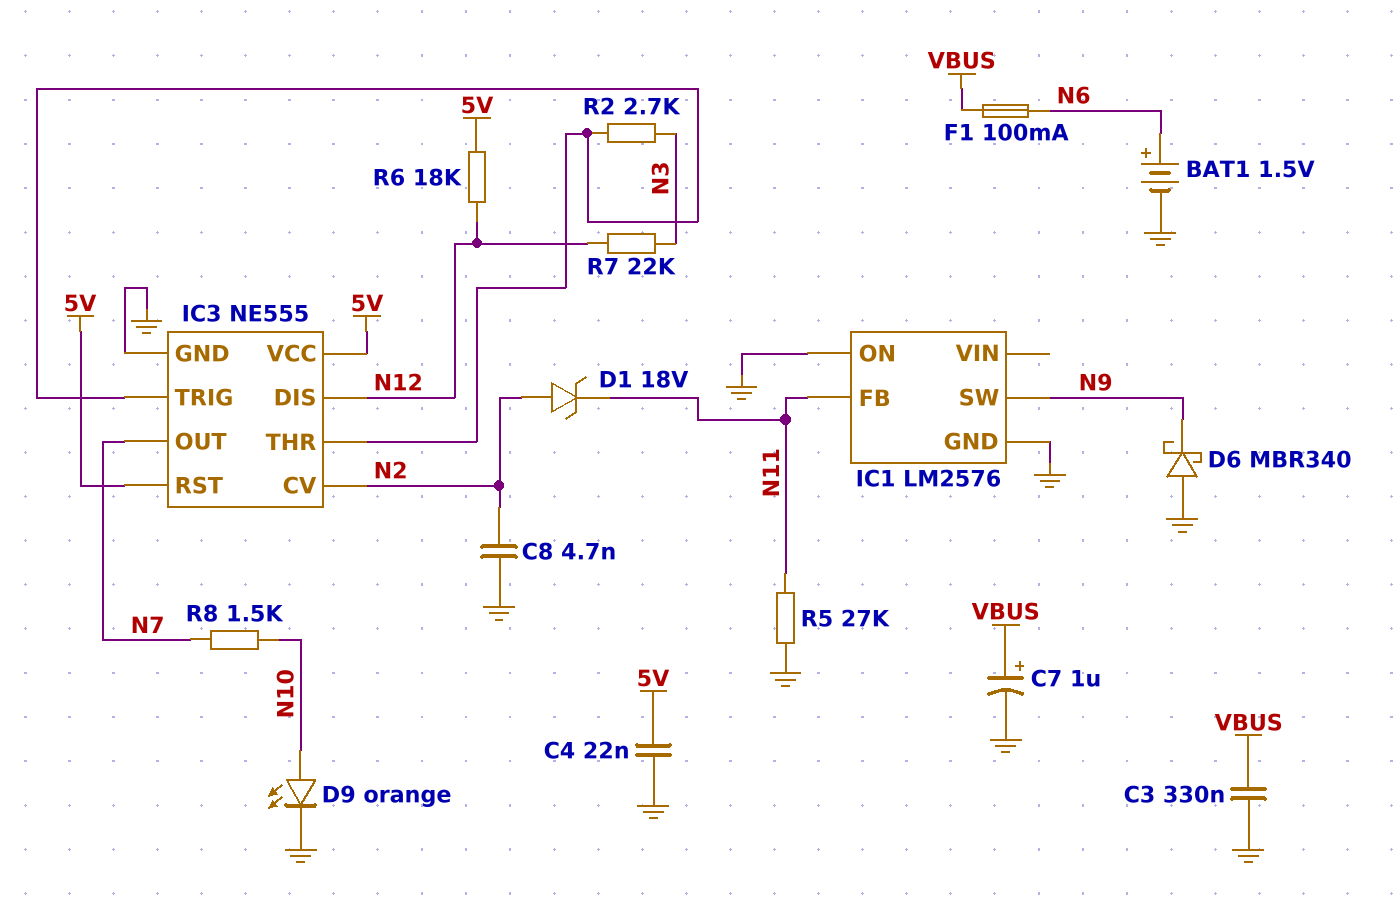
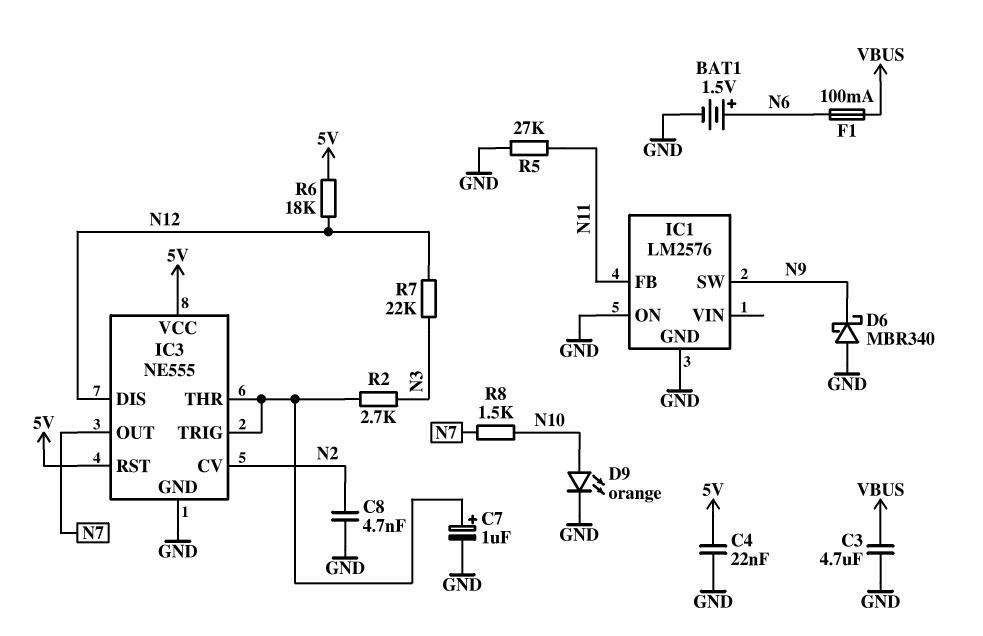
C3: 330nF (GND, VBUS) -> 4.7uF (GND, VBUS)
C7: 1uF (plus VBUS, minus GND) -> 1uF (plus IC3/THR, minus GND)
D1: zener 18V (A N2, K N11) -> none

